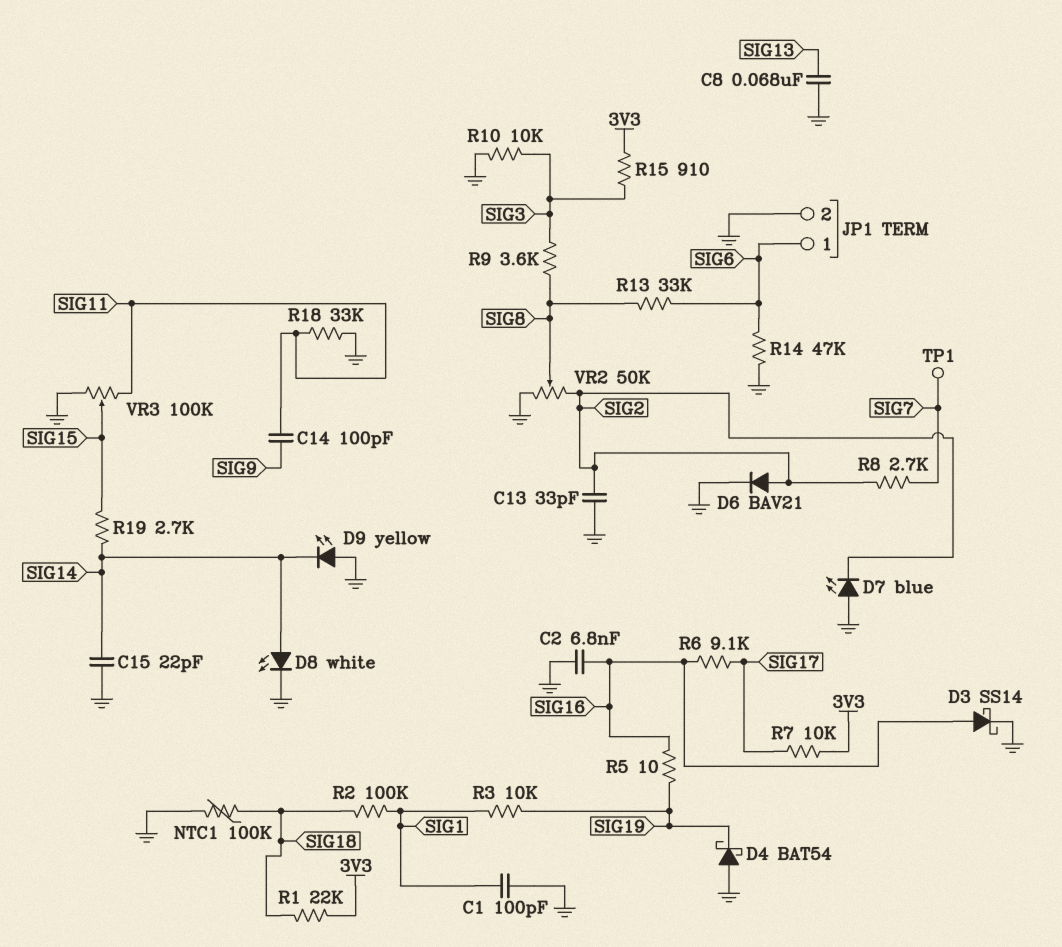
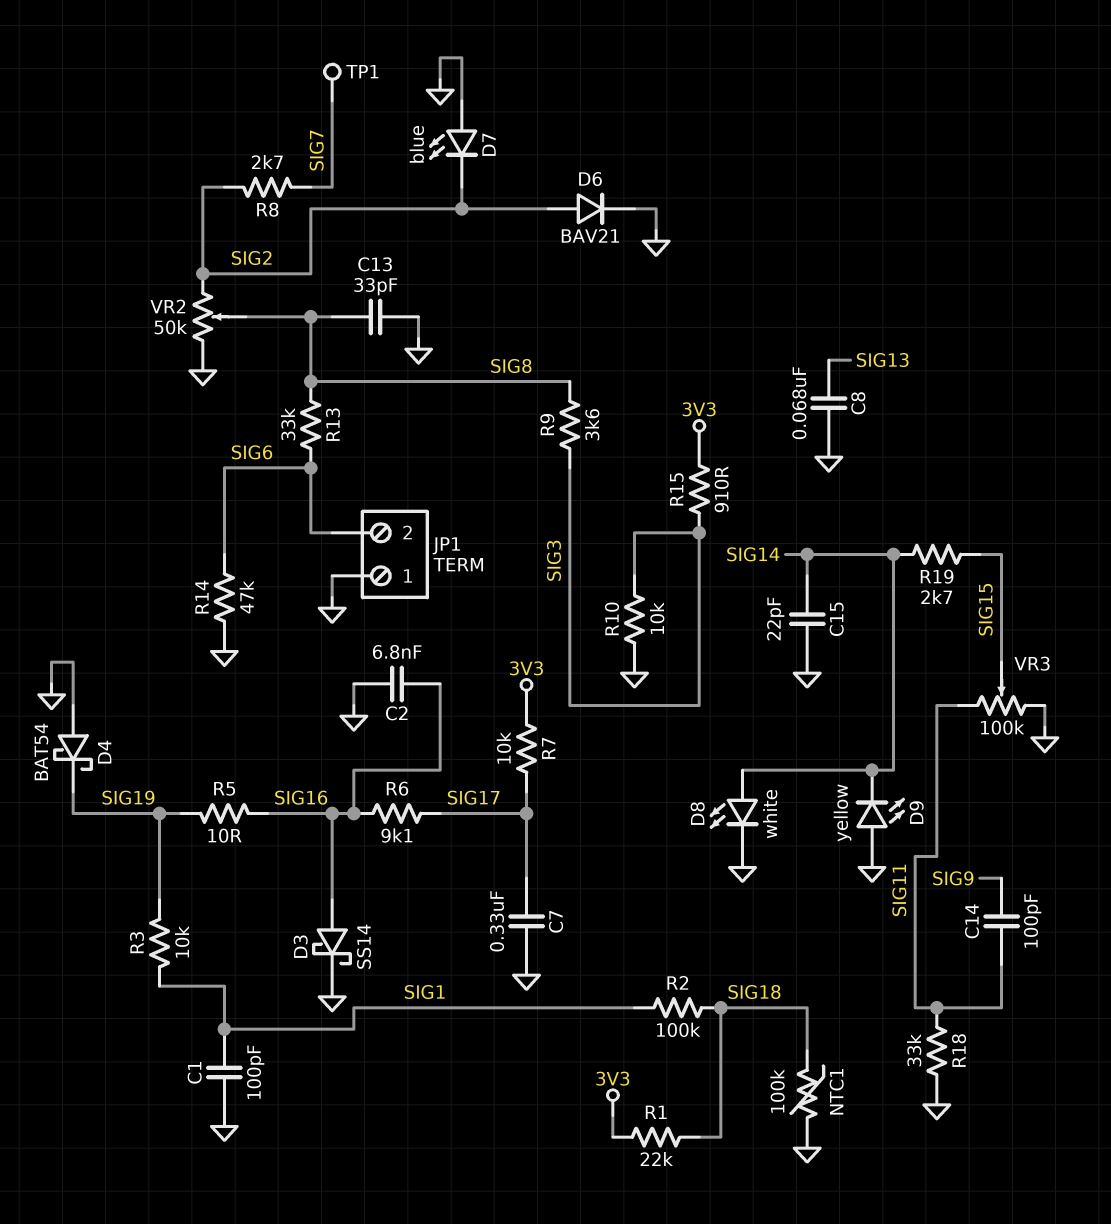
C7: none -> 330nF (GND, SIG17)
C13: 33pF (GND, SIG2) -> 33pF (GND, SIG8)
JP1 pin 1: SIG6 -> GND
JP1 pin 2: GND -> SIG6

